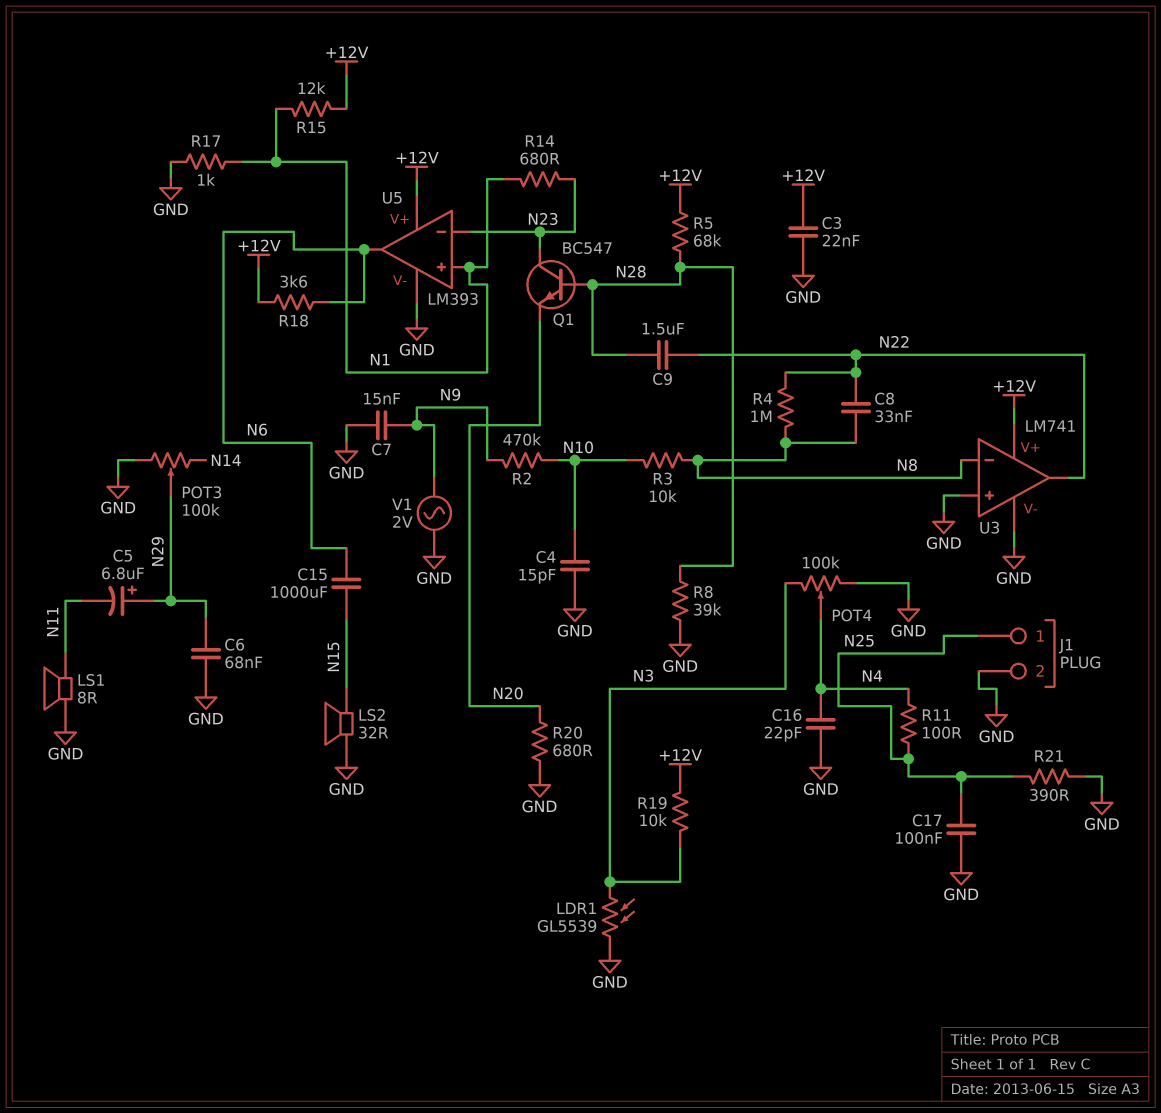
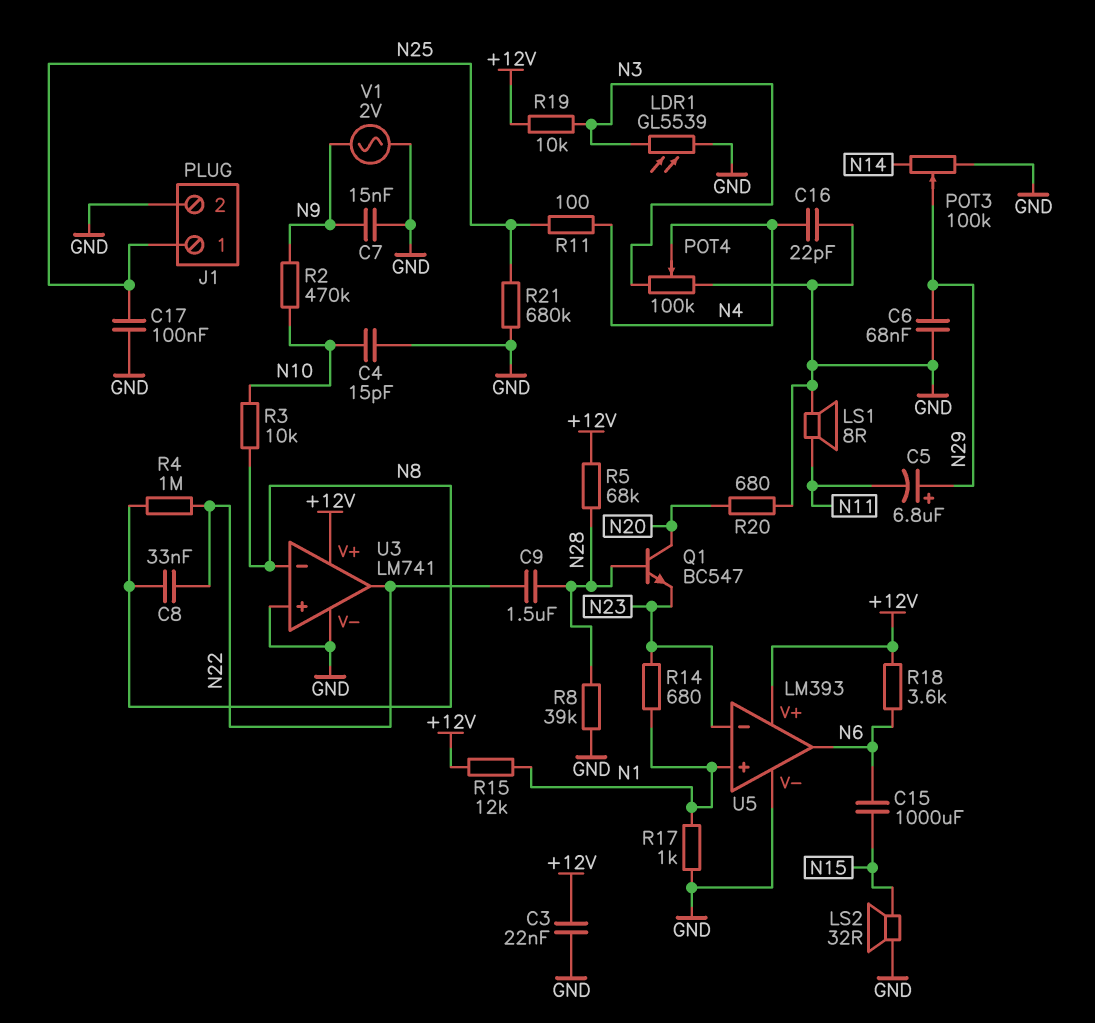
Q1: NPN BC547 (B N28, C N23, E N20) -> NPN BC547 (B N28, C N20, E N23)
R21: 390 (GND, N25) -> 680k (GND, N25)

